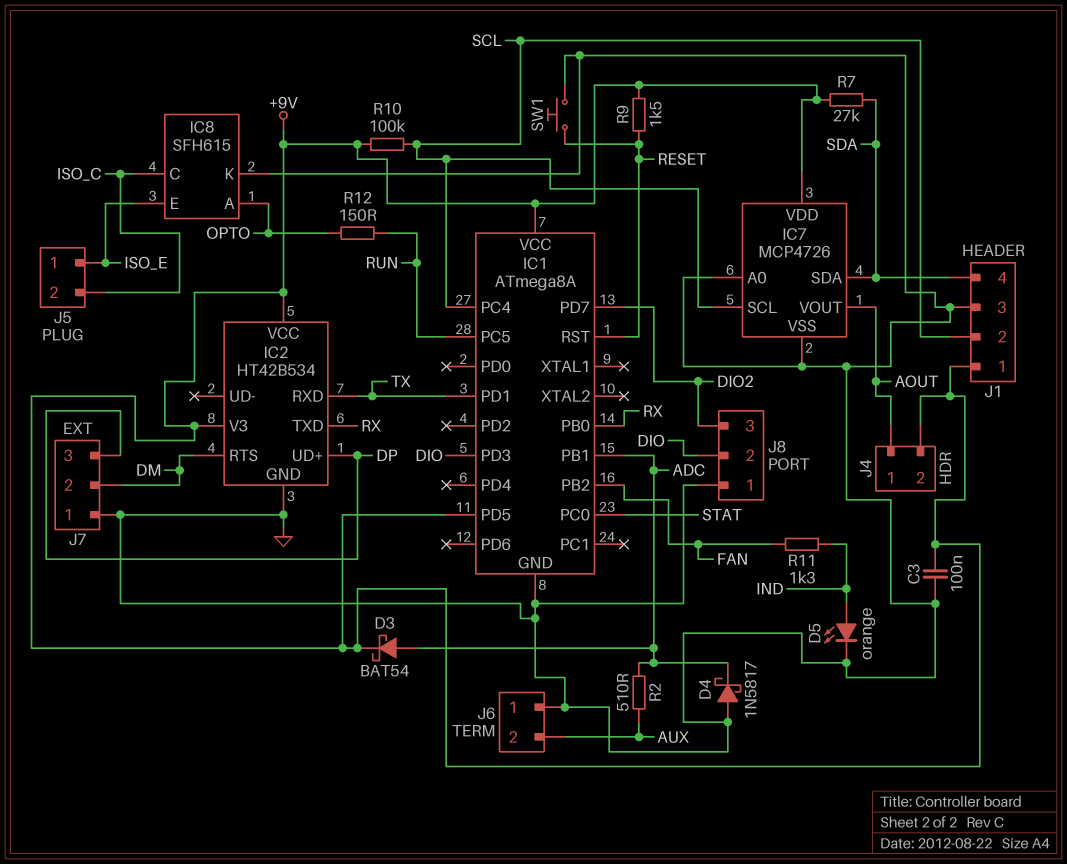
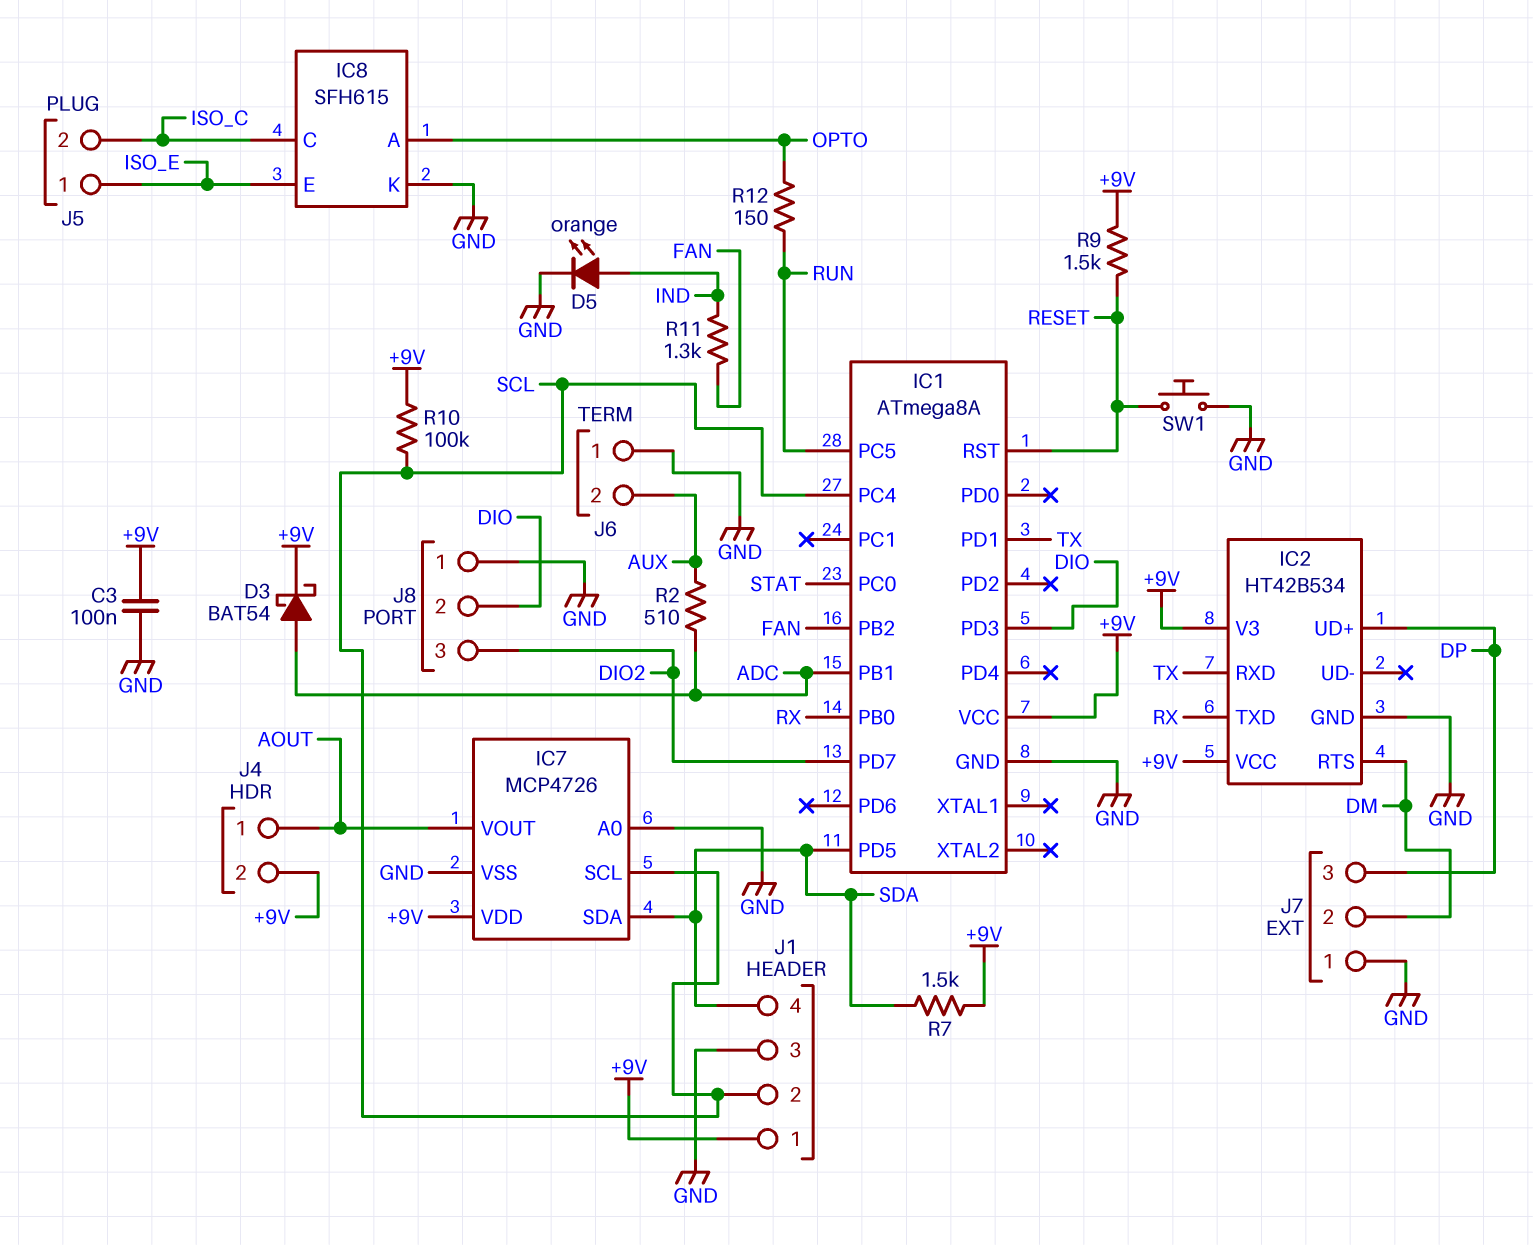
D4: schottky 1N5817 (A GND, K ADC) -> none
IC1 pin PD5: +9V -> SDA
R7: 27k (+9V, SDA) -> 1.5k (+9V, SDA)

